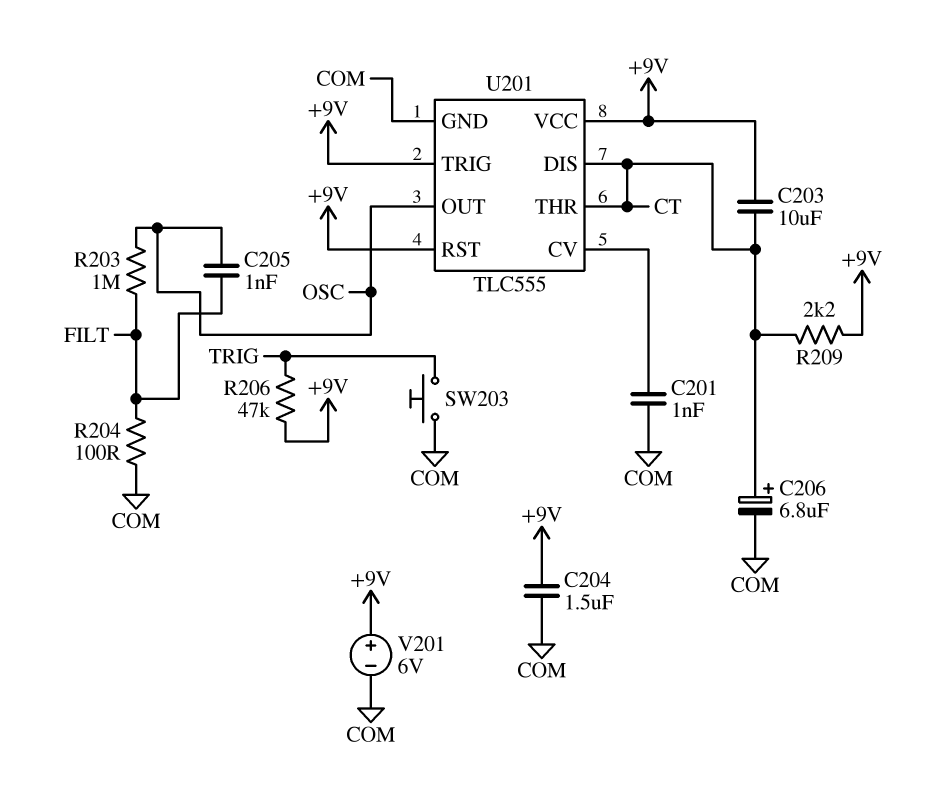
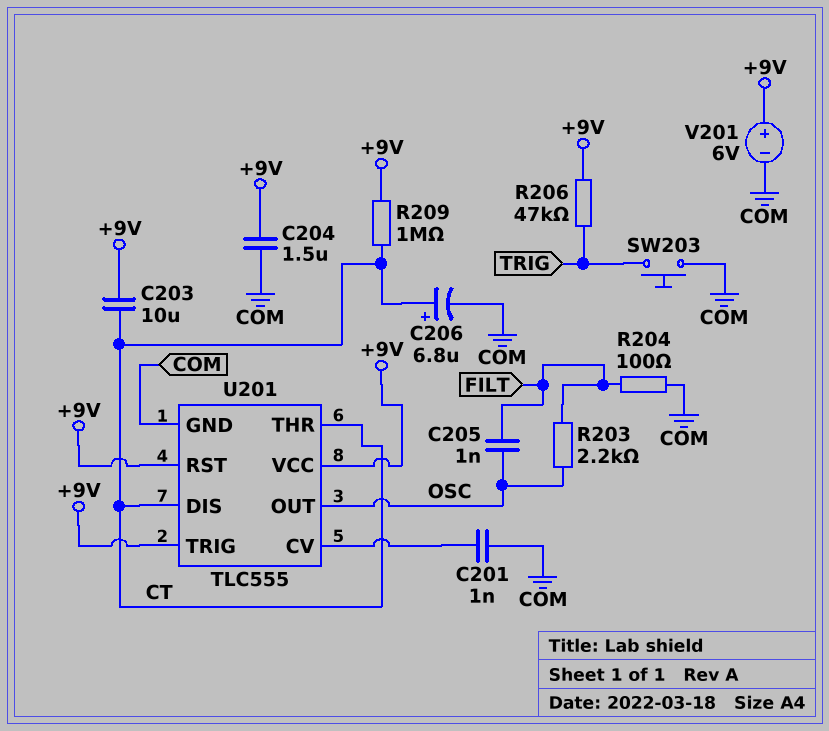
R203: 1M (FILT, OSC) -> 2.2k (FILT, OSC)
R209: 2.2k (+9V, CT) -> 1M (+9V, CT)

